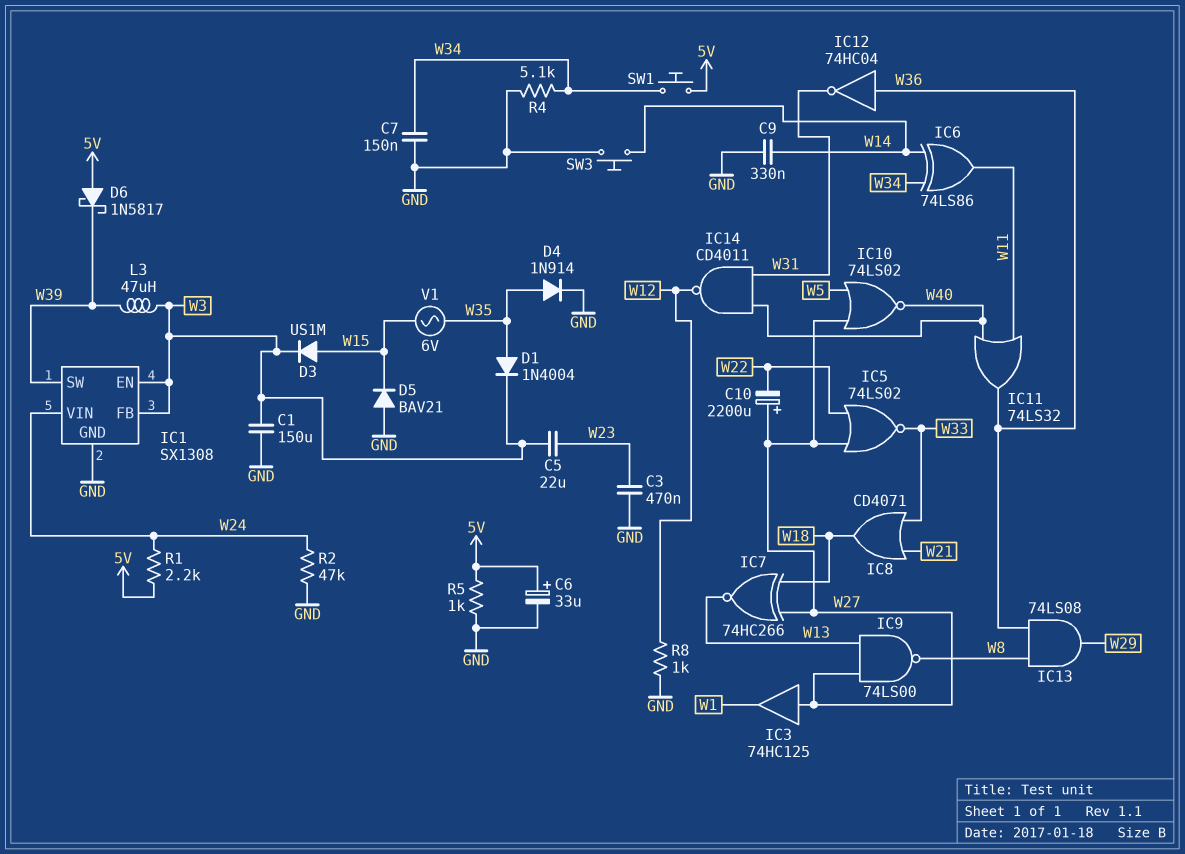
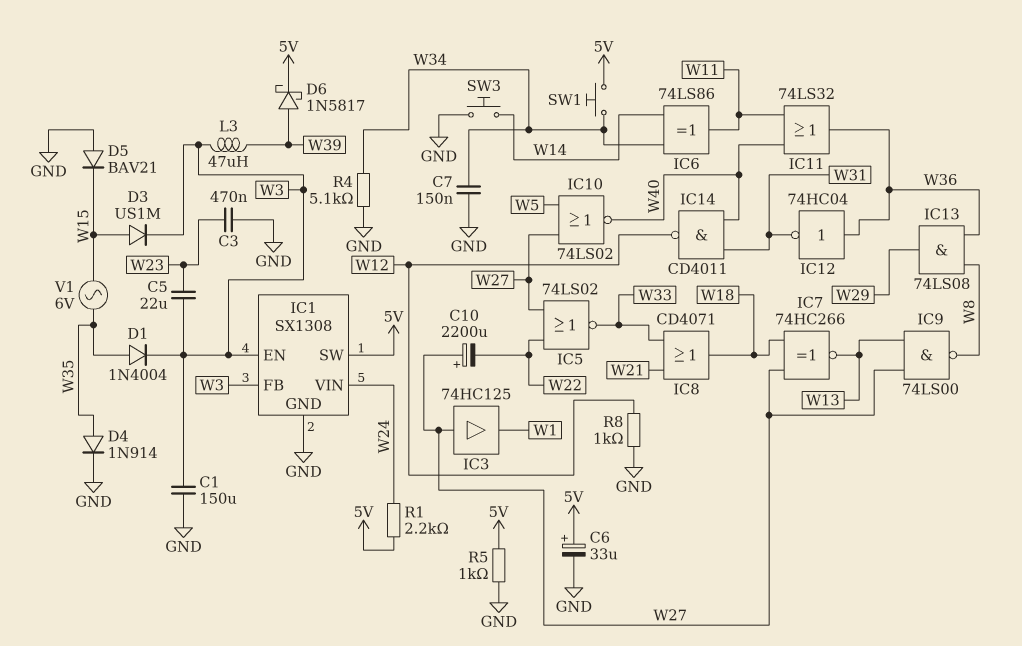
C9: 330nF (GND, W14) -> none
D6: schottky 1N5817 (A 5V, K W39) -> schottky 1N5817 (A W39, K 5V)
IC1 pin SW: W39 -> 5V
R2: 47k (GND, W24) -> none

